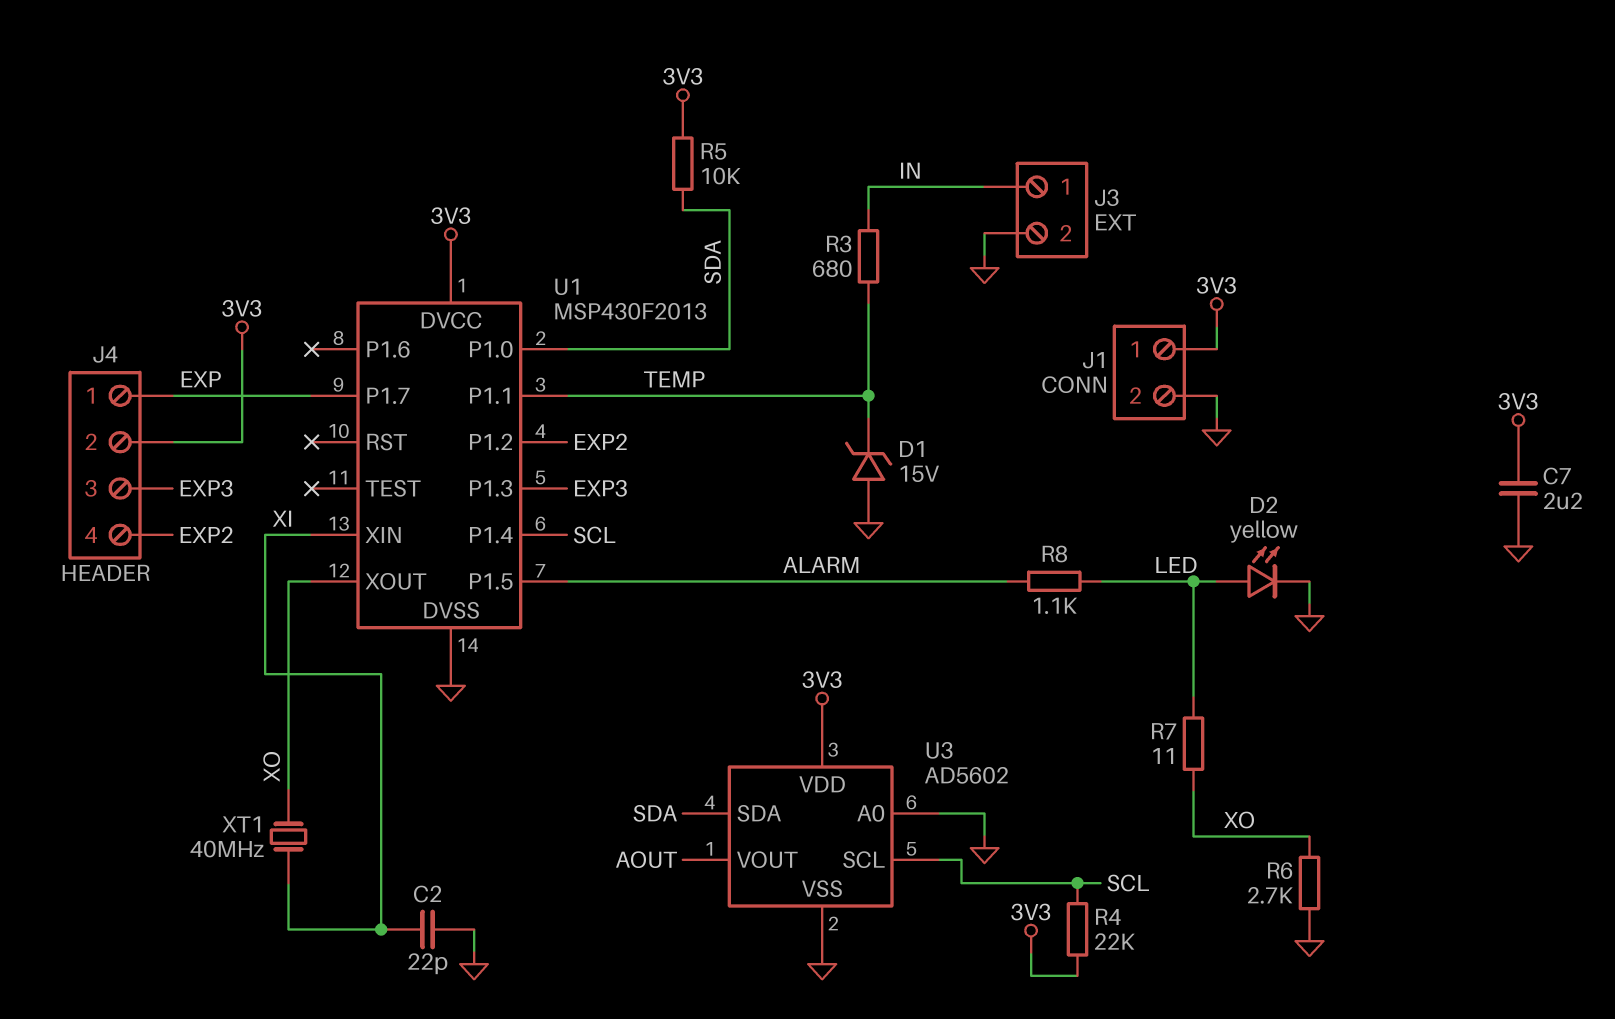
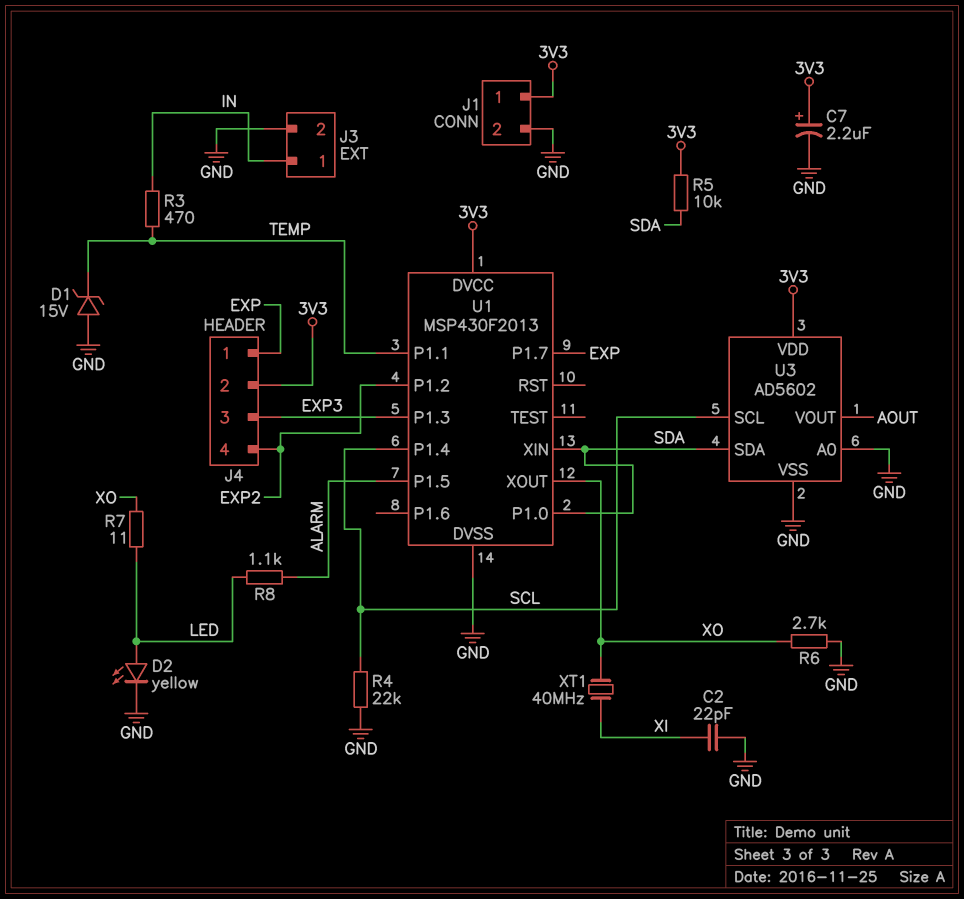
C7: 2.2uF (3V3, GND) -> 2.2uF (plus 3V3, minus GND)
R3: 680 (IN, TEMP) -> 470 (IN, TEMP)
R4: 22k (3V3, SCL) -> 22k (GND, SCL)
U1 pin XIN: XI -> SDA

